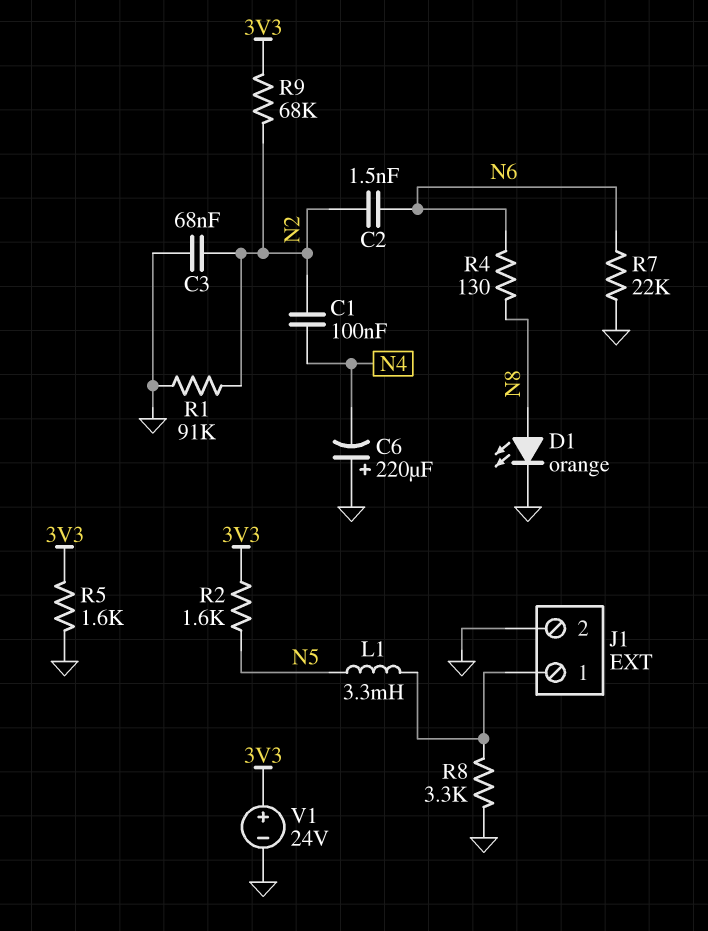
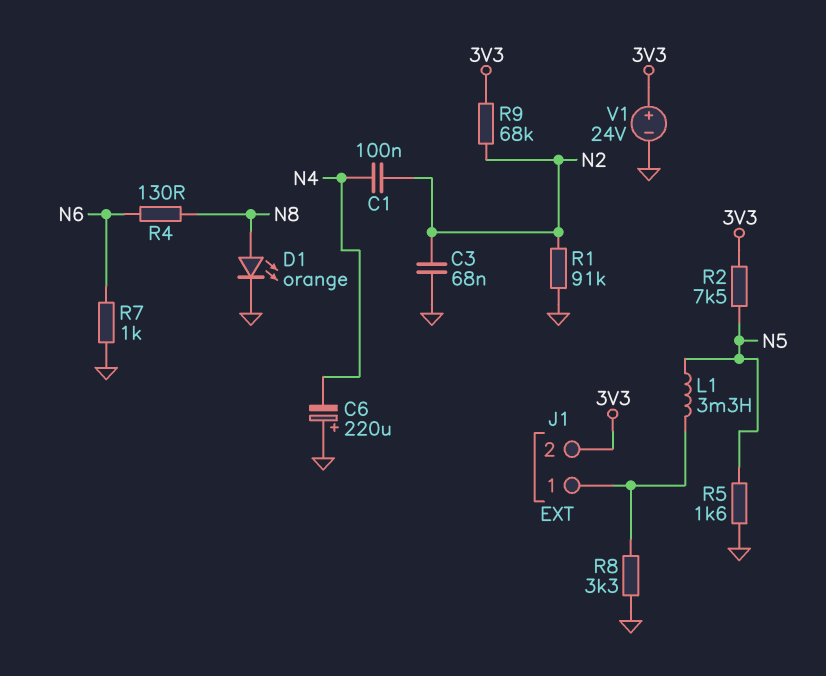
C2: 1.5nF (N2, N6) -> none
J1 pin 2: GND -> 3V3
R2: 1.6k (3V3, N5) -> 7.5k (3V3, N5)
R5: 1.6k (3V3, GND) -> 1.6k (GND, N5)
R7: 22k (GND, N6) -> 1k (GND, N6)

